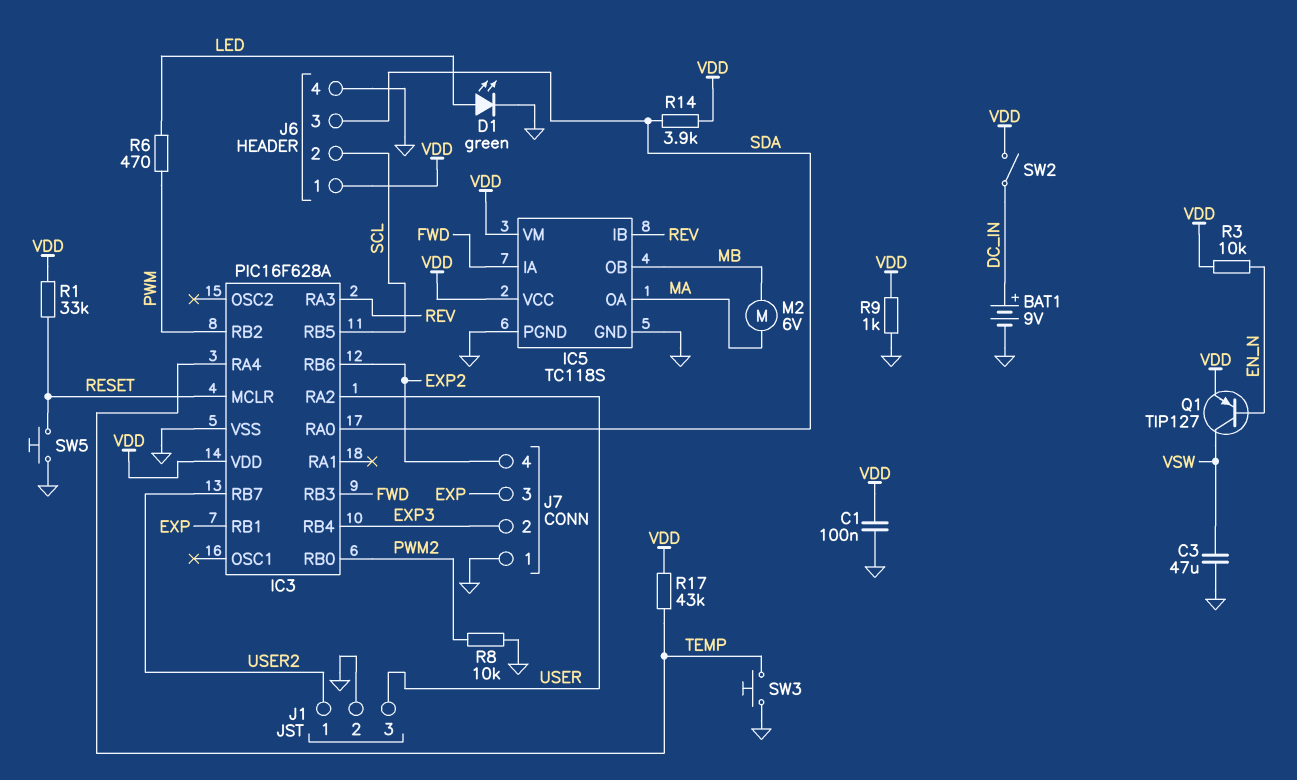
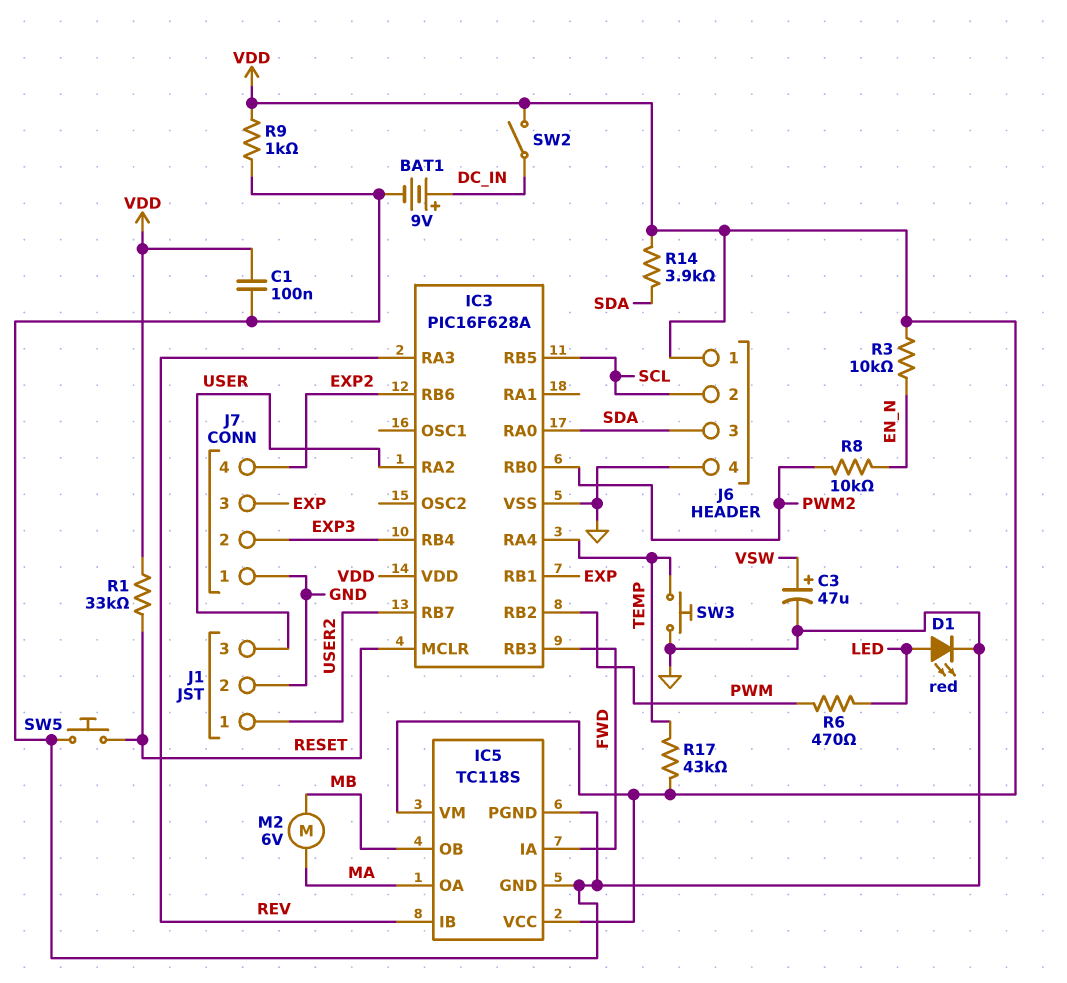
C3: 47uF (GND, VSW) -> 47uF (plus VSW, minus GND)
D1: LED green (A LED, K GND) -> LED red (A LED, K GND)
Q1: PNP TIP127 (B EN_N, C VSW, E VDD) -> none
R8: 10k (GND, PWM2) -> 10k (EN_N, PWM2)

